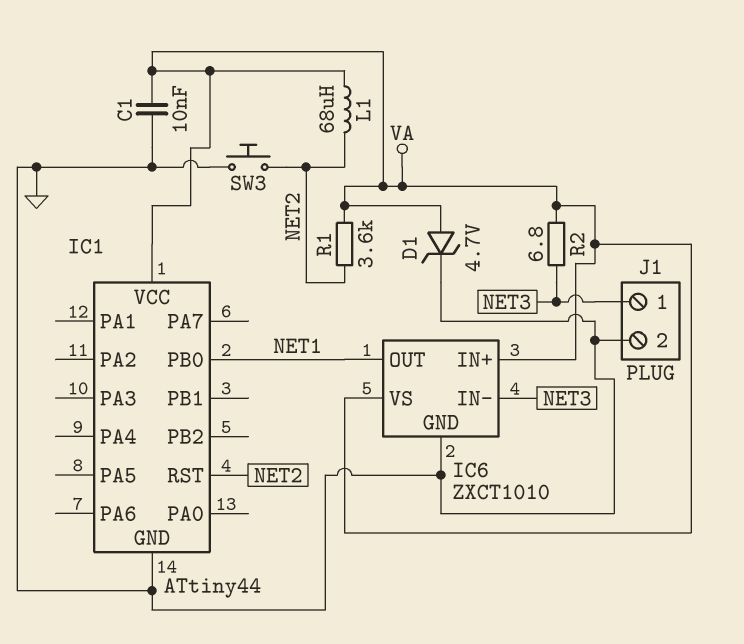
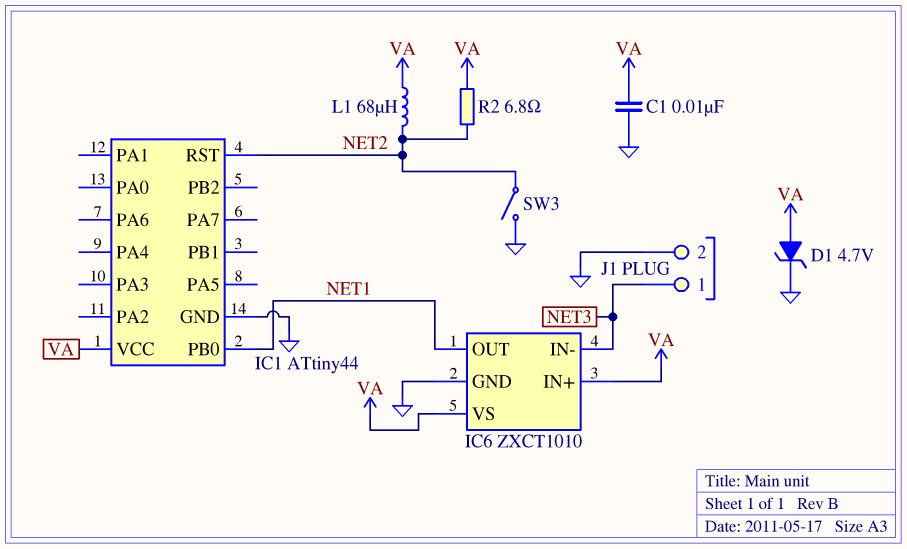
R1: 3.6k (NET2, VA) -> none
R2: 6.8 (NET3, VA) -> 6.8 (NET2, VA)
SW3: button (GND, NET2) -> switch (GND, NET2)

